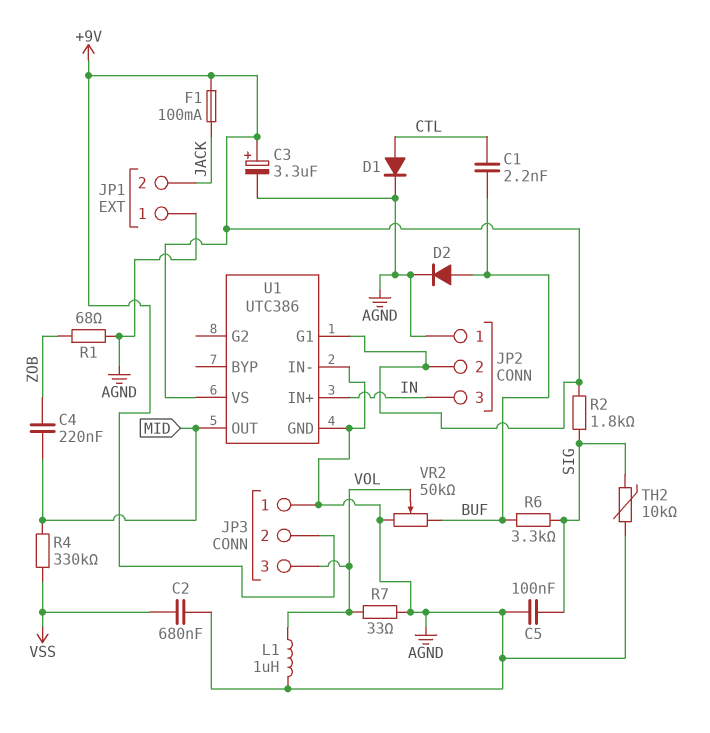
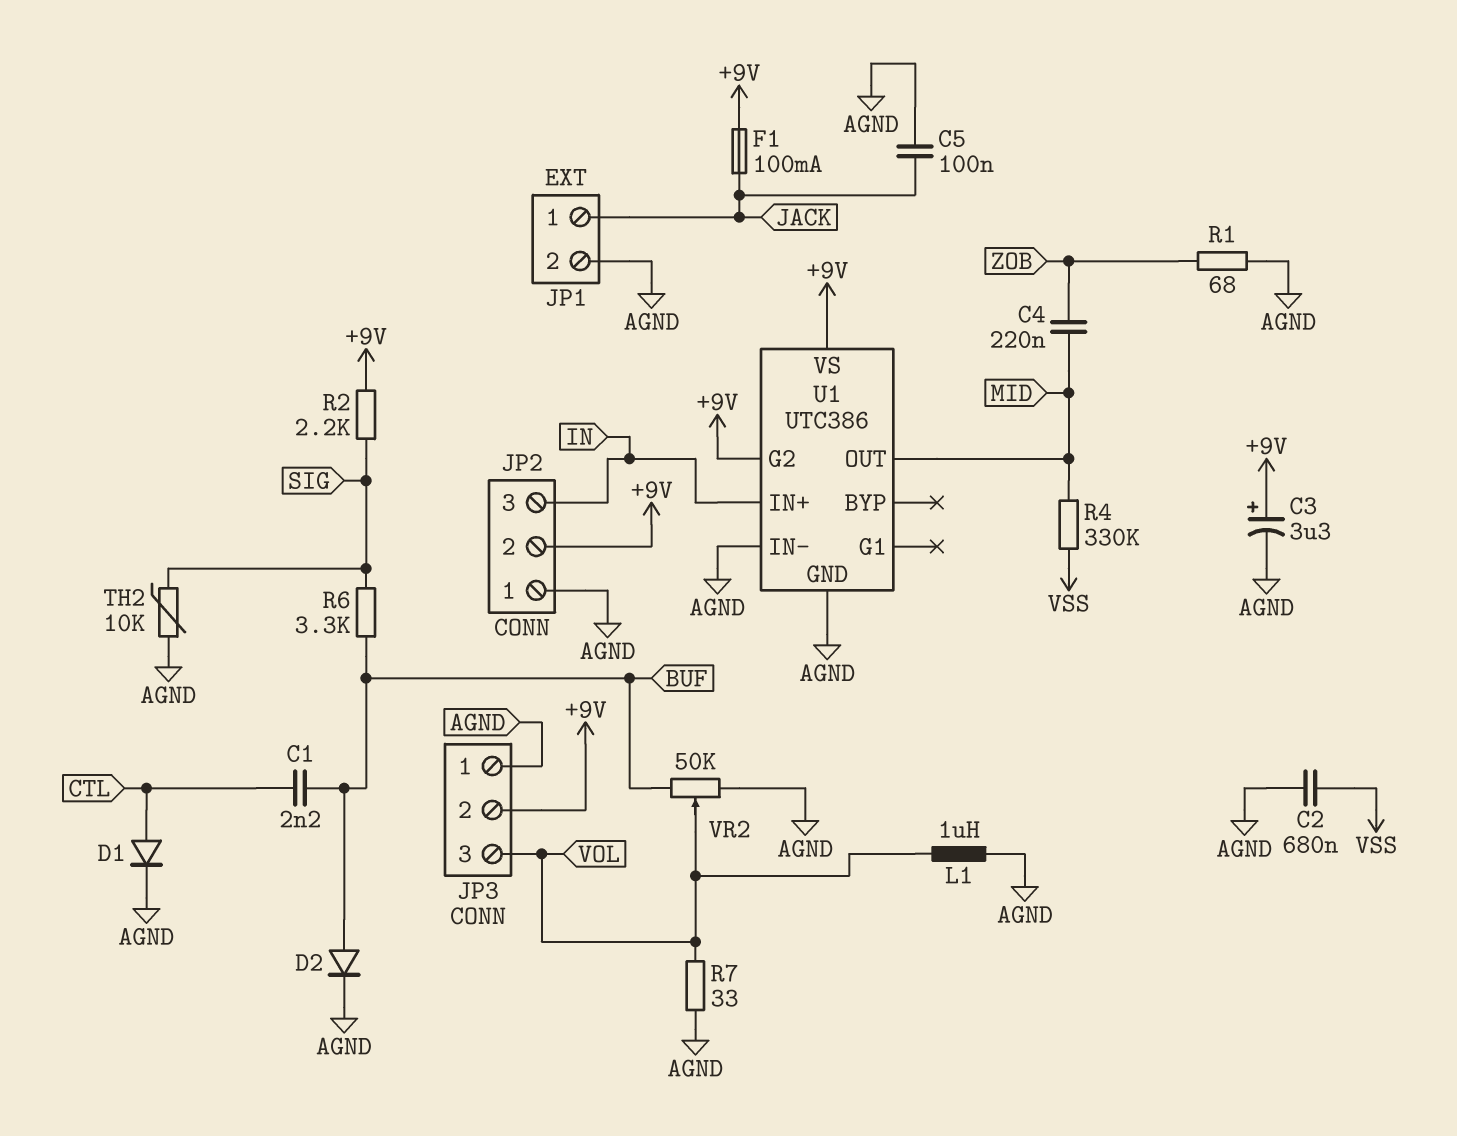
C5: 100nF (AGND, SIG) -> 100nF (AGND, JACK)
JP1 pin 1: AGND -> JACK
JP1 pin 2: JACK -> AGND
R2: 1.8k (+9V, SIG) -> 2.2k (+9V, SIG)
U1 pin G1: +9V -> none
U1 pin G2: none -> +9V

